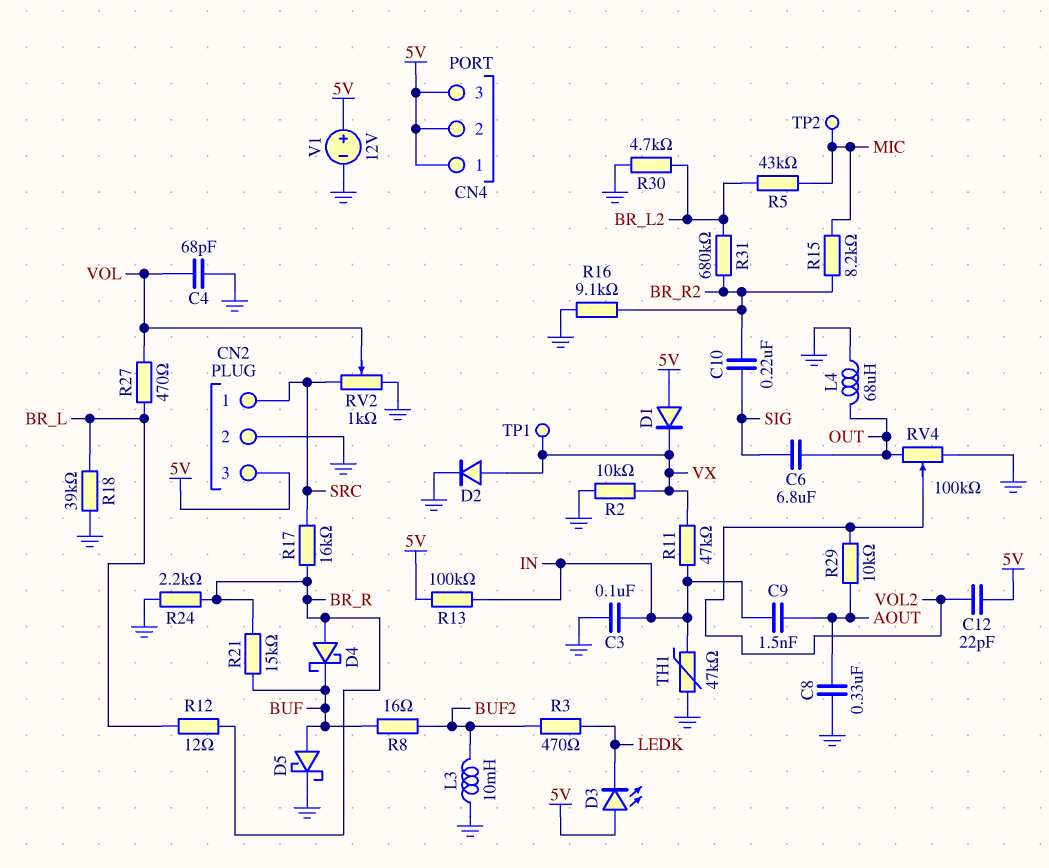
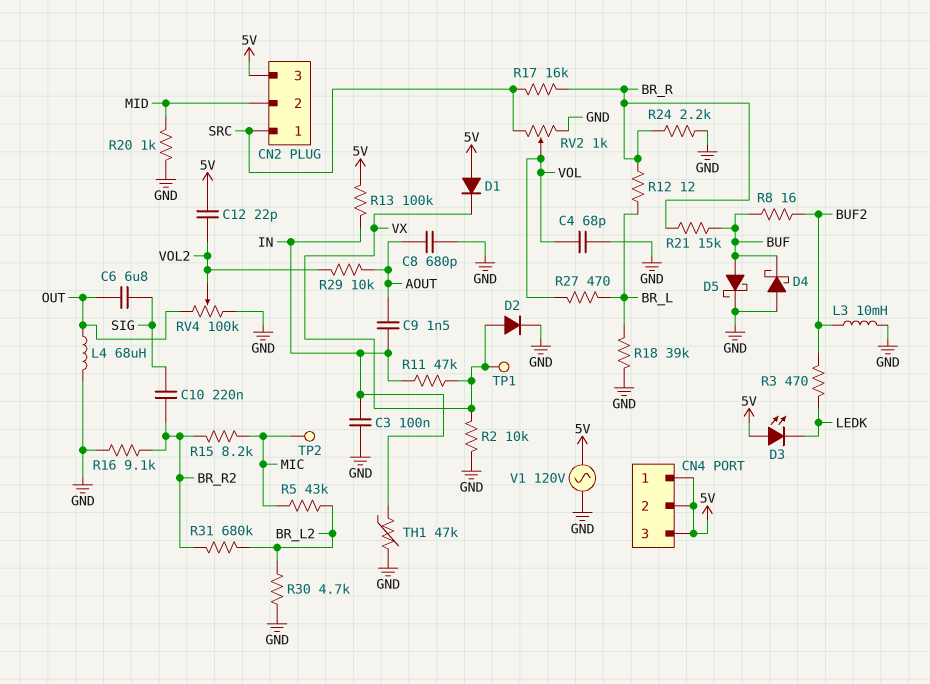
C8: 330nF (AOUT, GND) -> 680pF (AOUT, GND)
CN2 pin 2: GND -> MID
D4: schottky (A BR_R, K BUF) -> schottky (A GND, K BUF)
R20: none -> 1k (GND, MID)
V1: 12V (plus 5V, minus GND) -> AC 120V (5V, GND)

